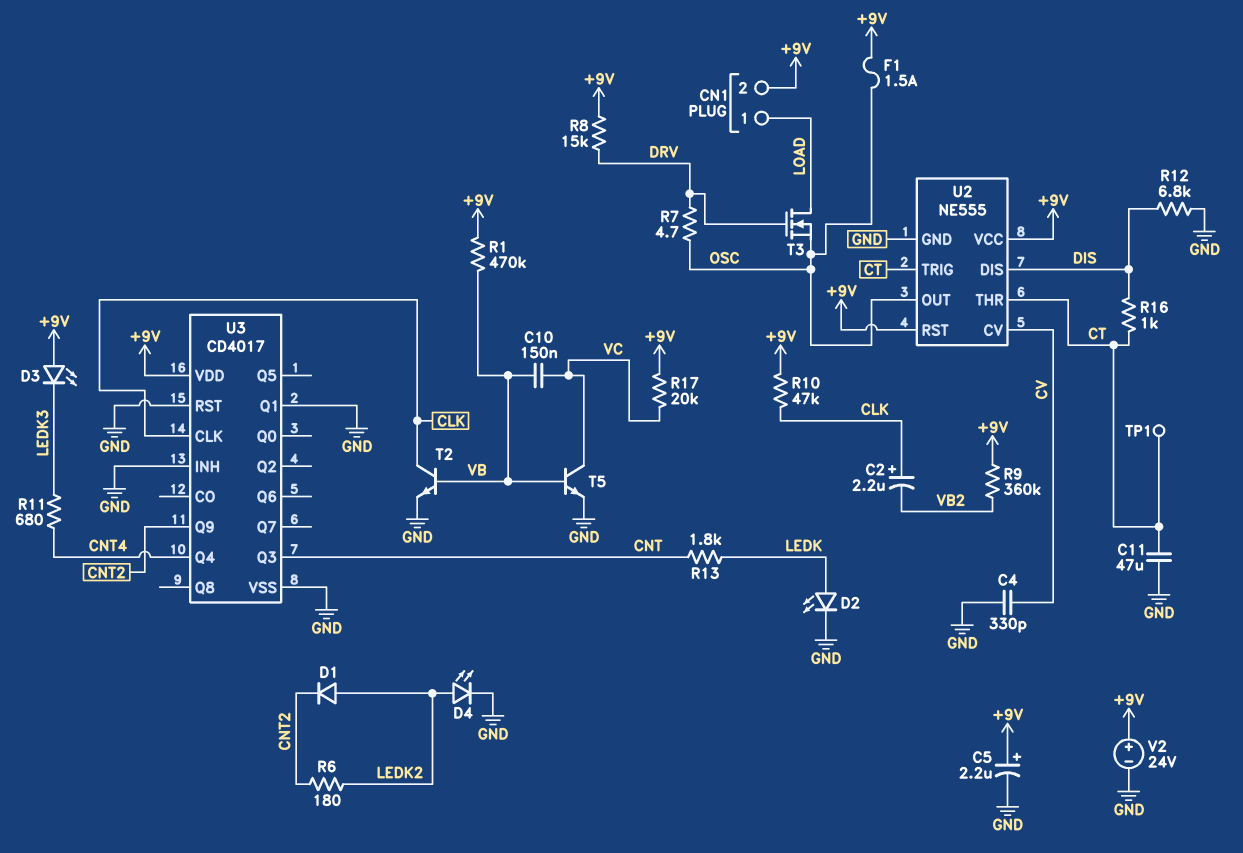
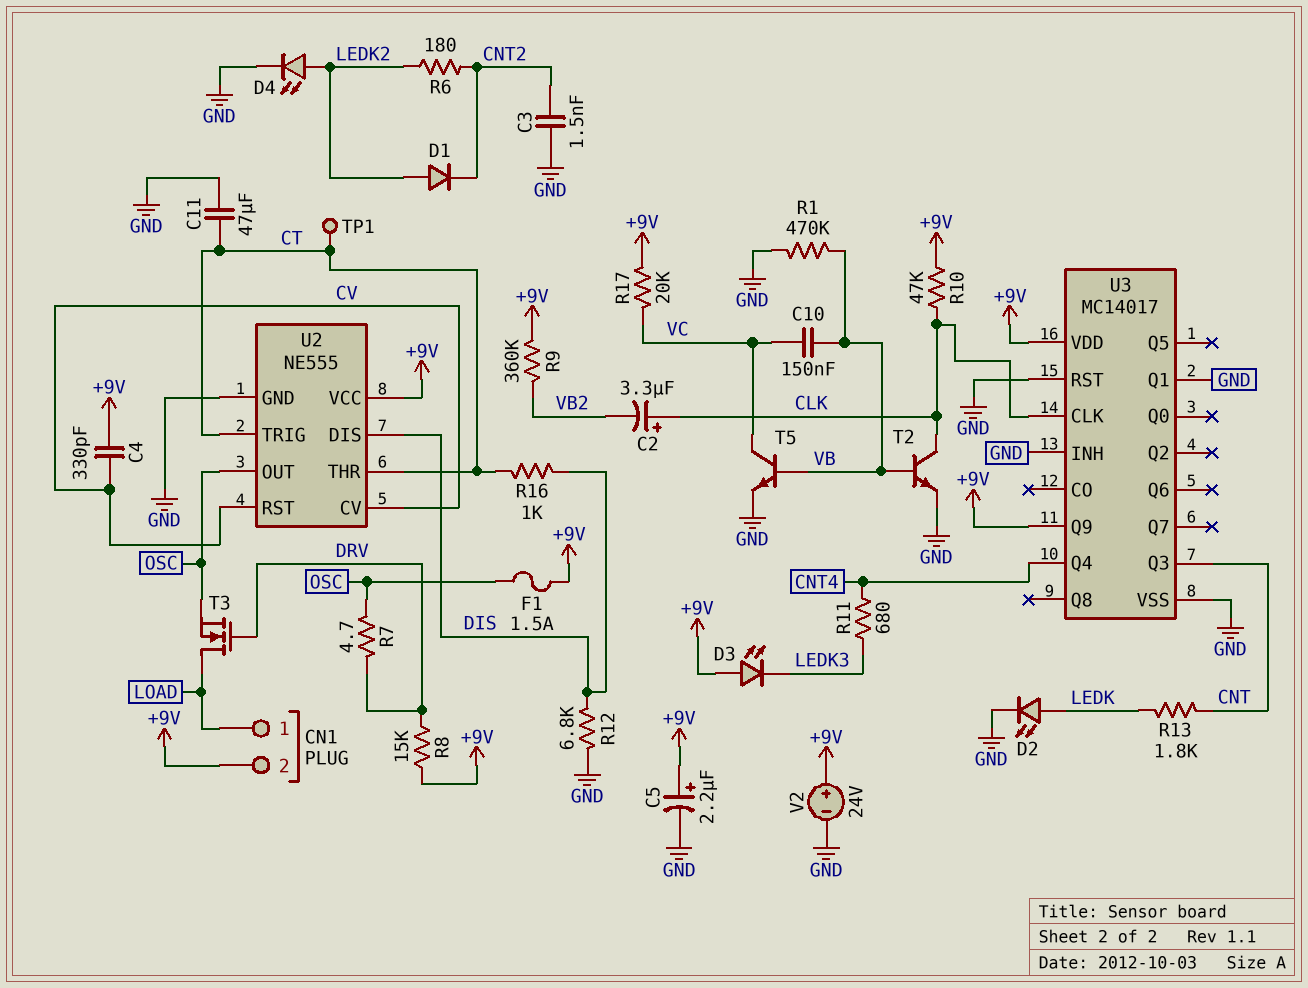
C2: 2.2uF (plus CLK, minus VB2) -> 3.3uF (plus CLK, minus VB2)
C3: none -> 1.5nF (CNT2, GND)
C4: 330pF (CV, GND) -> 330pF (+9V, CV)
R1: 470k (+9V, VB) -> 470k (GND, VB)
U2 pin RST: +9V -> CV
U3: CD4017 -> MC14017
U3 pin Q9: CNT2 -> +9V

